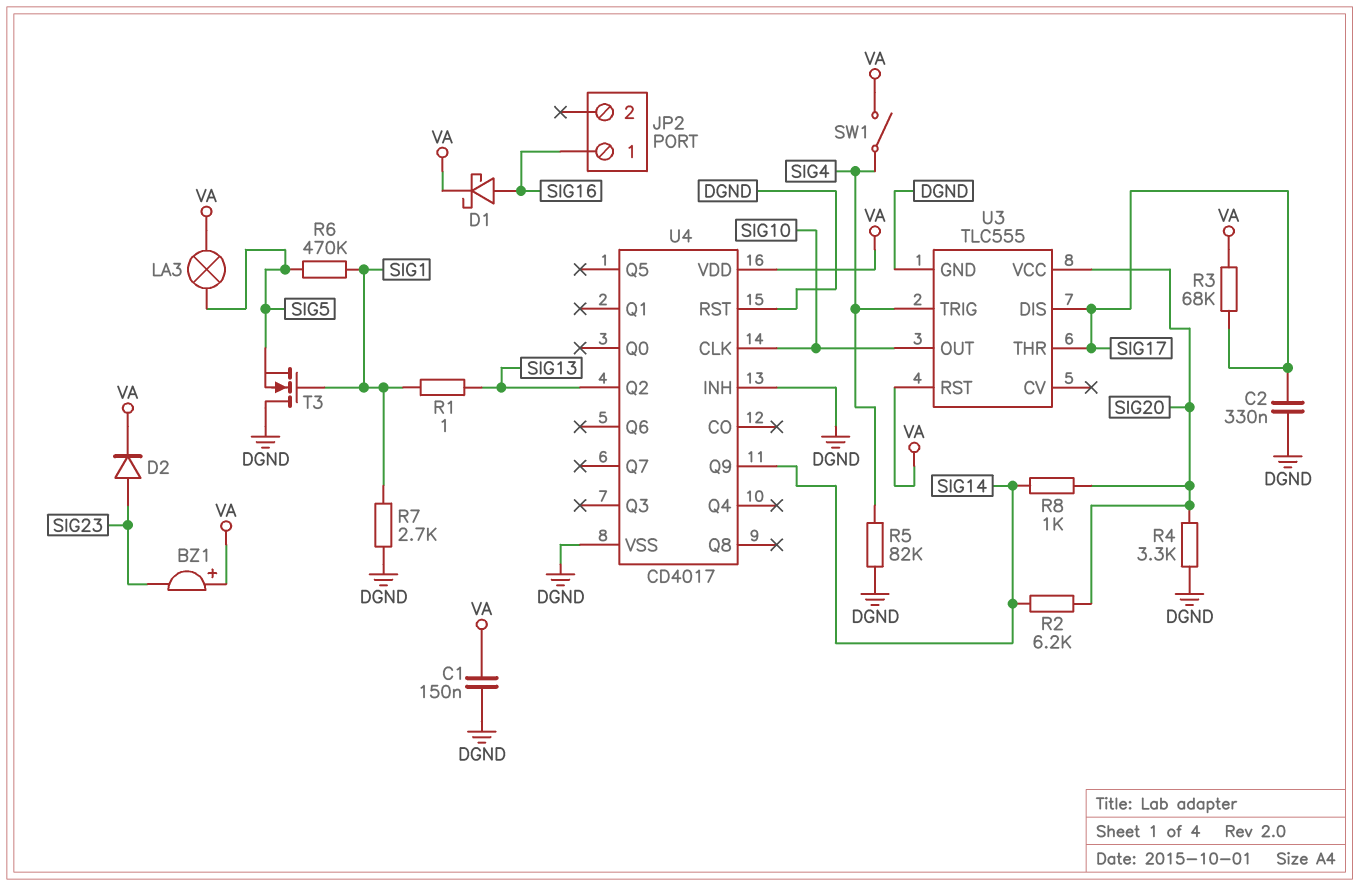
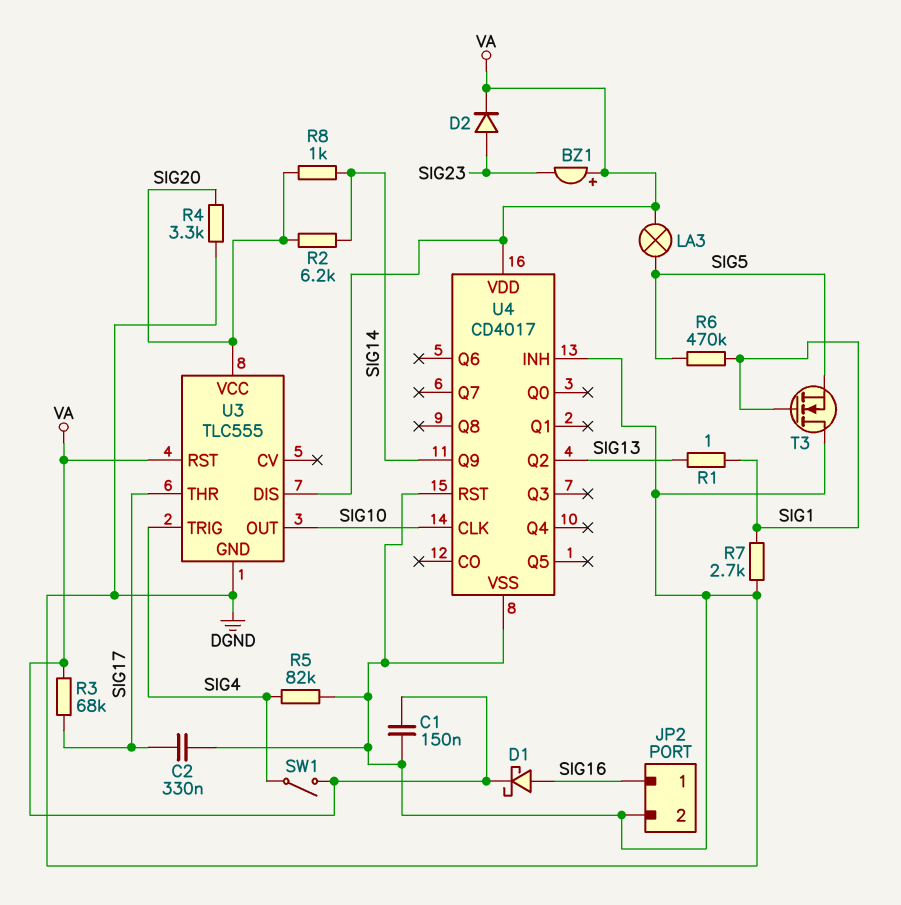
JP2 pin 2: none -> DGND
U3 pin DIS: SIG17 -> VA

